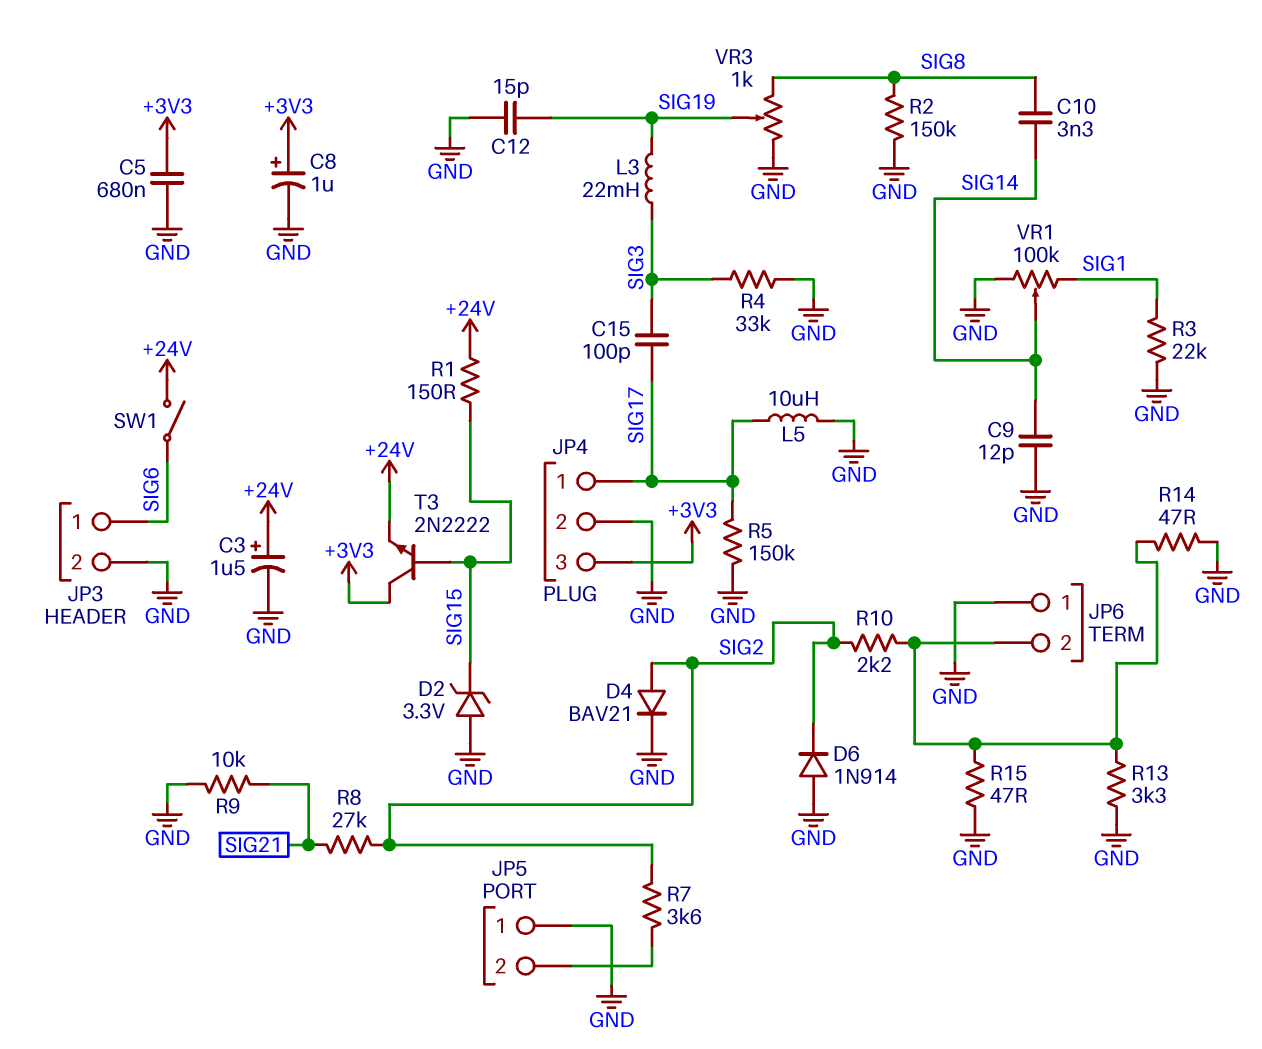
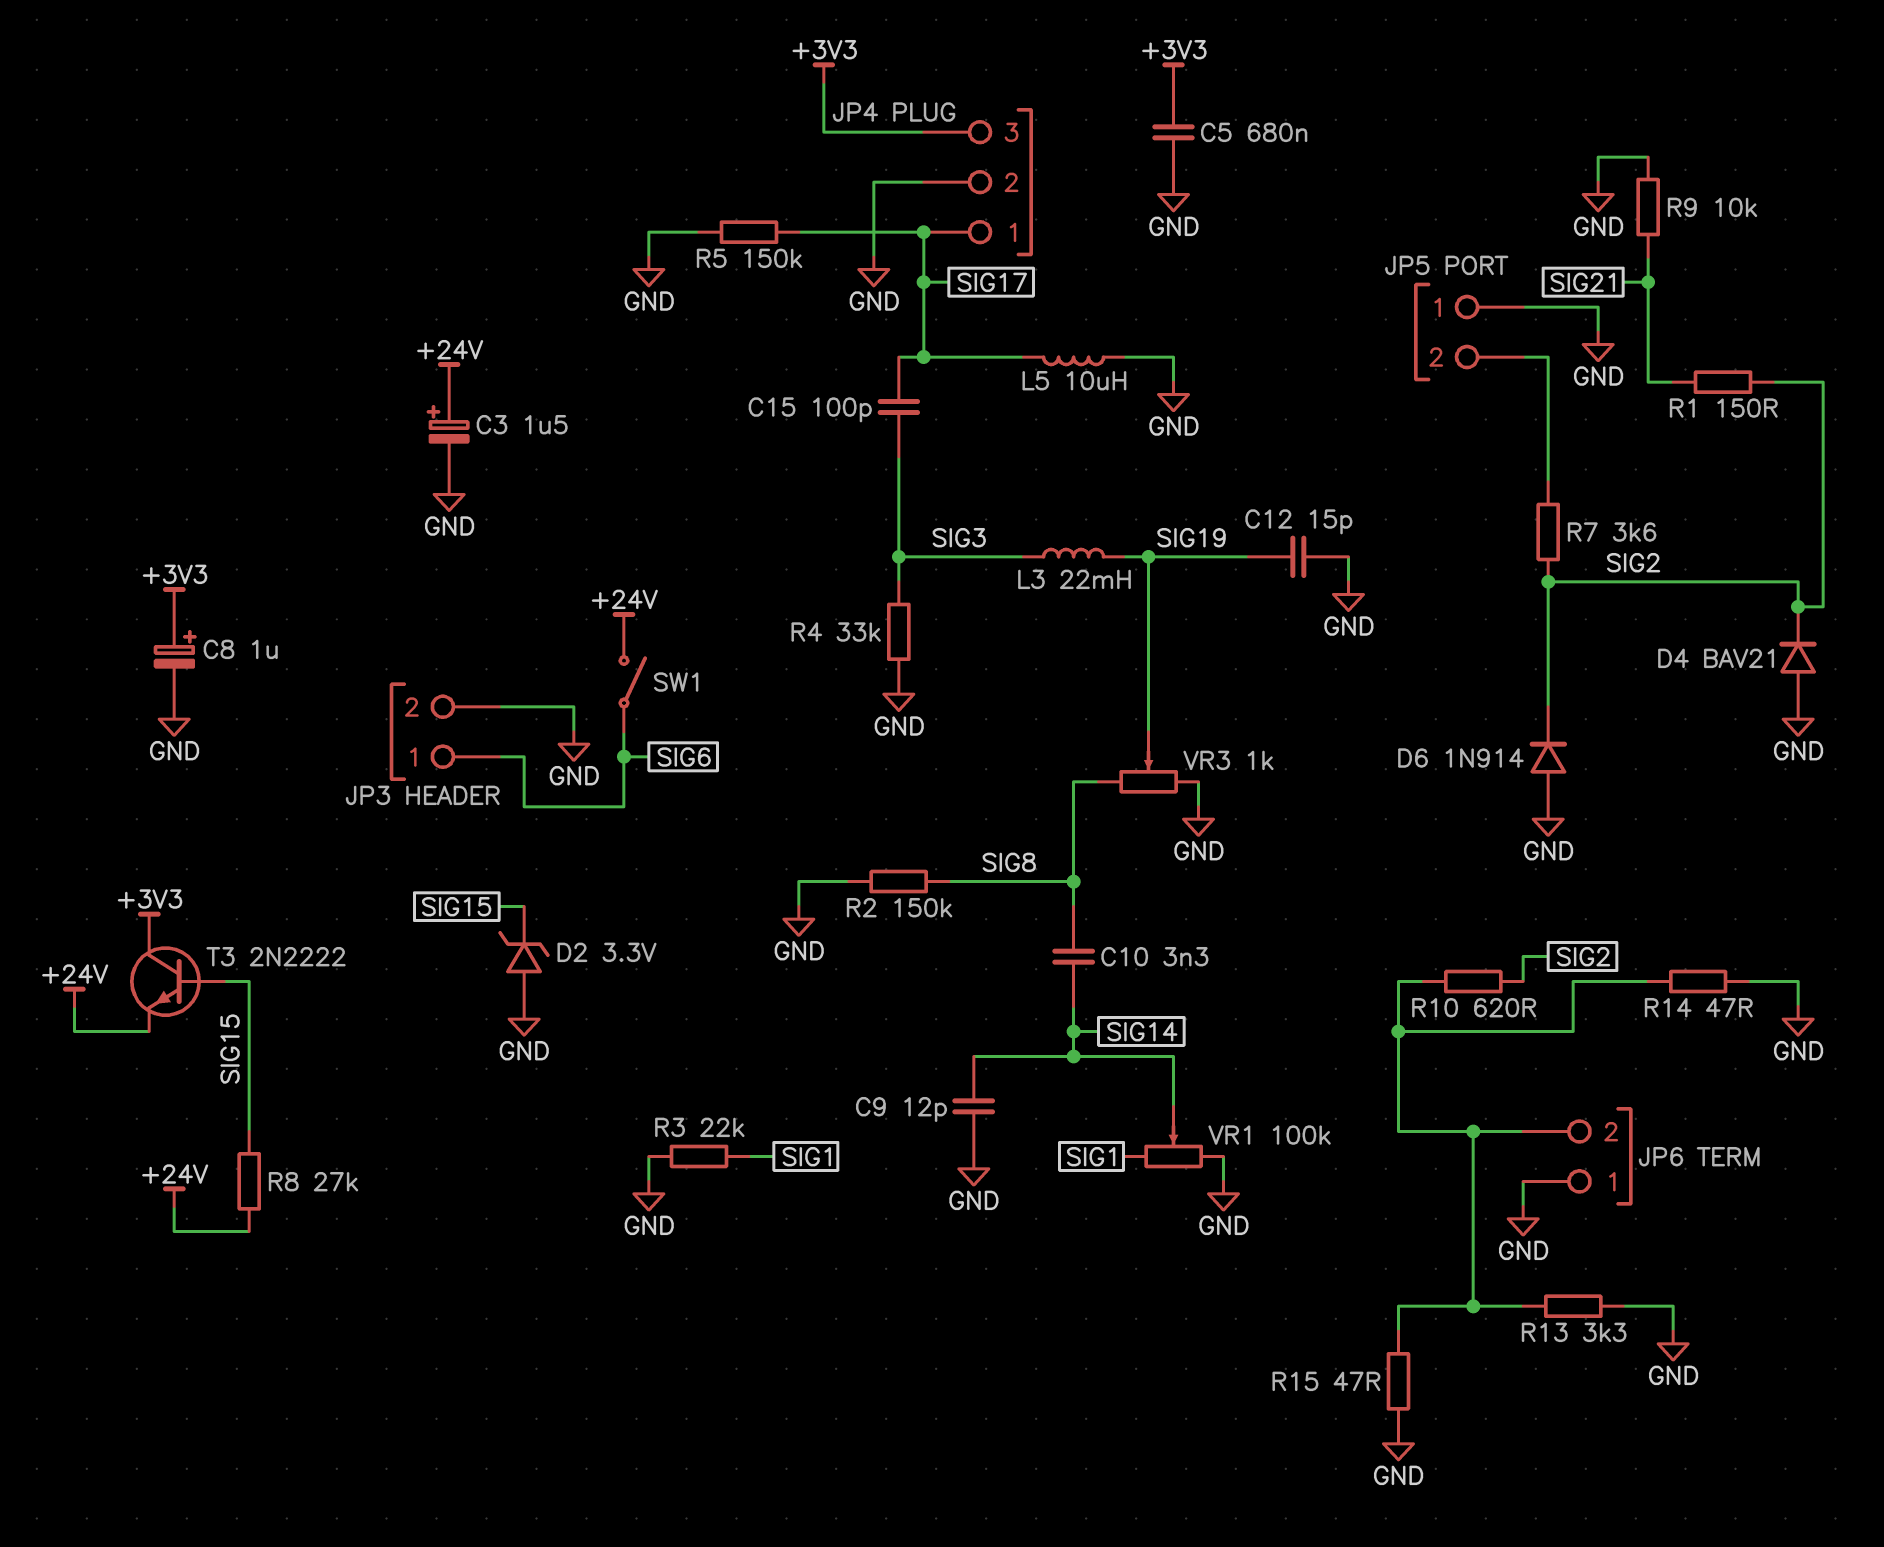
D4: diode BAV21 (A SIG2, K GND) -> diode BAV21 (A GND, K SIG2)
R1: 150 (+24V, SIG15) -> 150 (SIG2, SIG21)
R8: 27k (SIG2, SIG21) -> 27k (+24V, SIG15)
R10: 2.2k (JP6/2, SIG2) -> 620 (JP6/2, SIG2)

